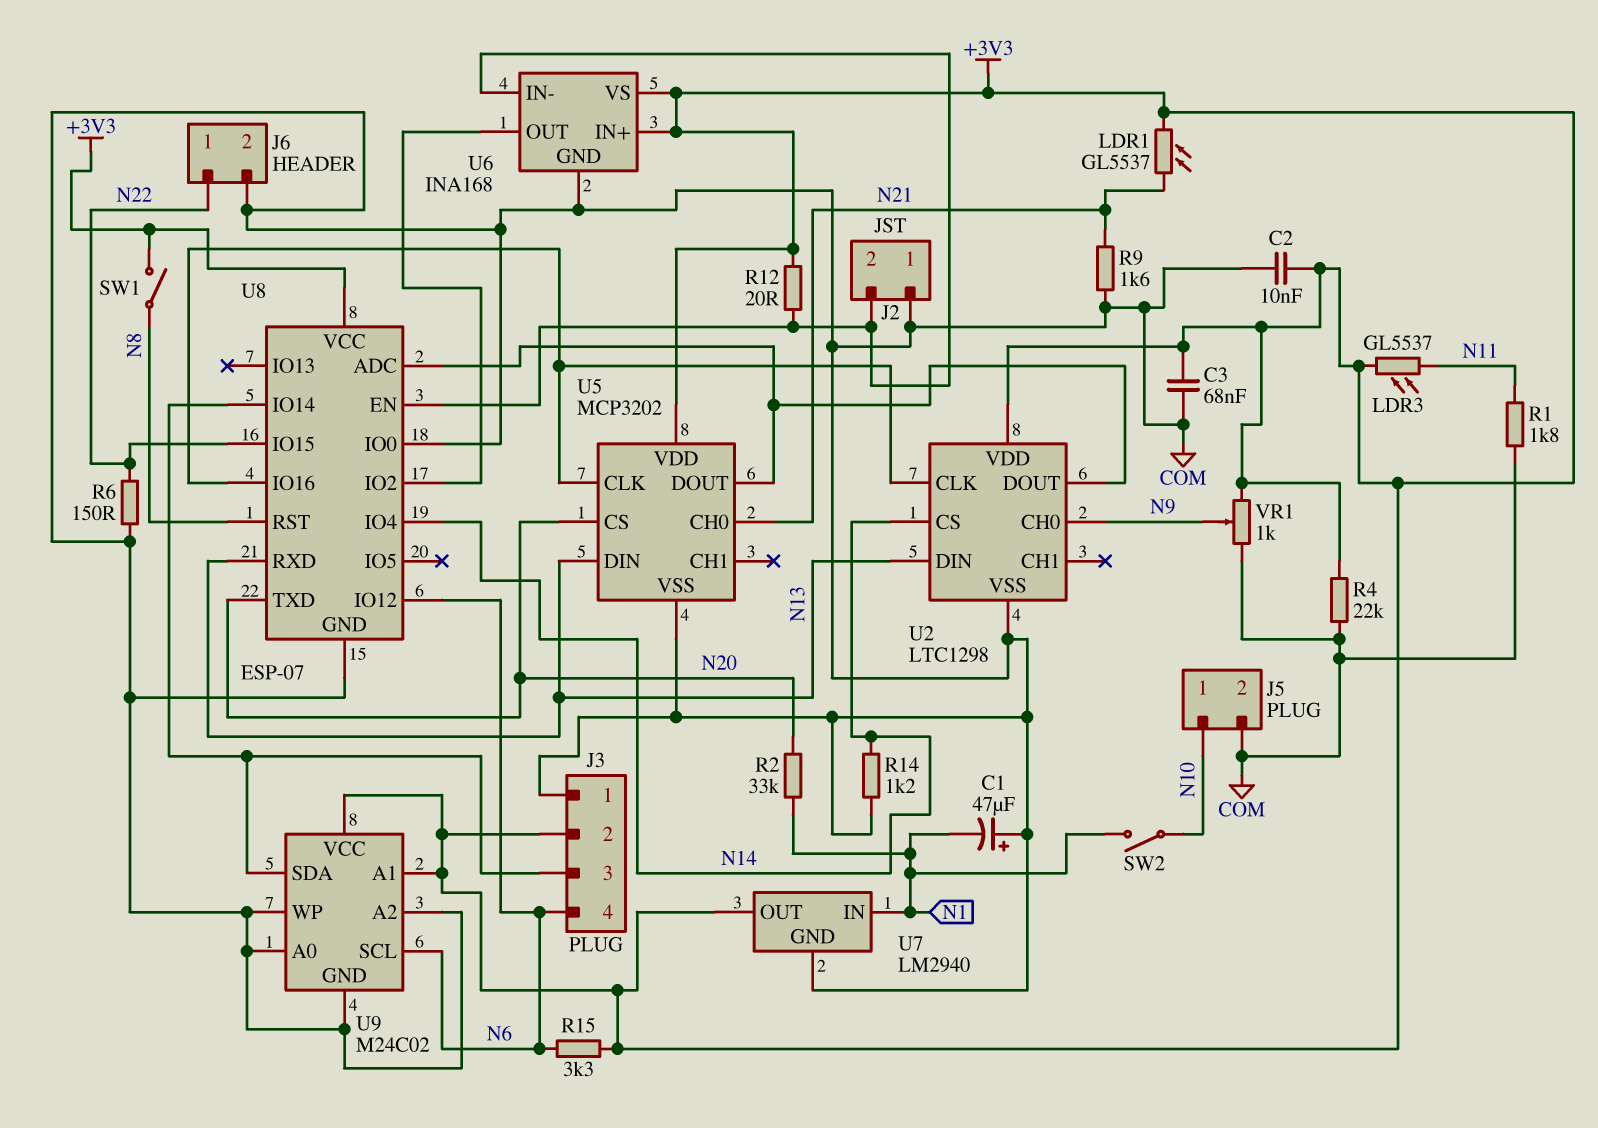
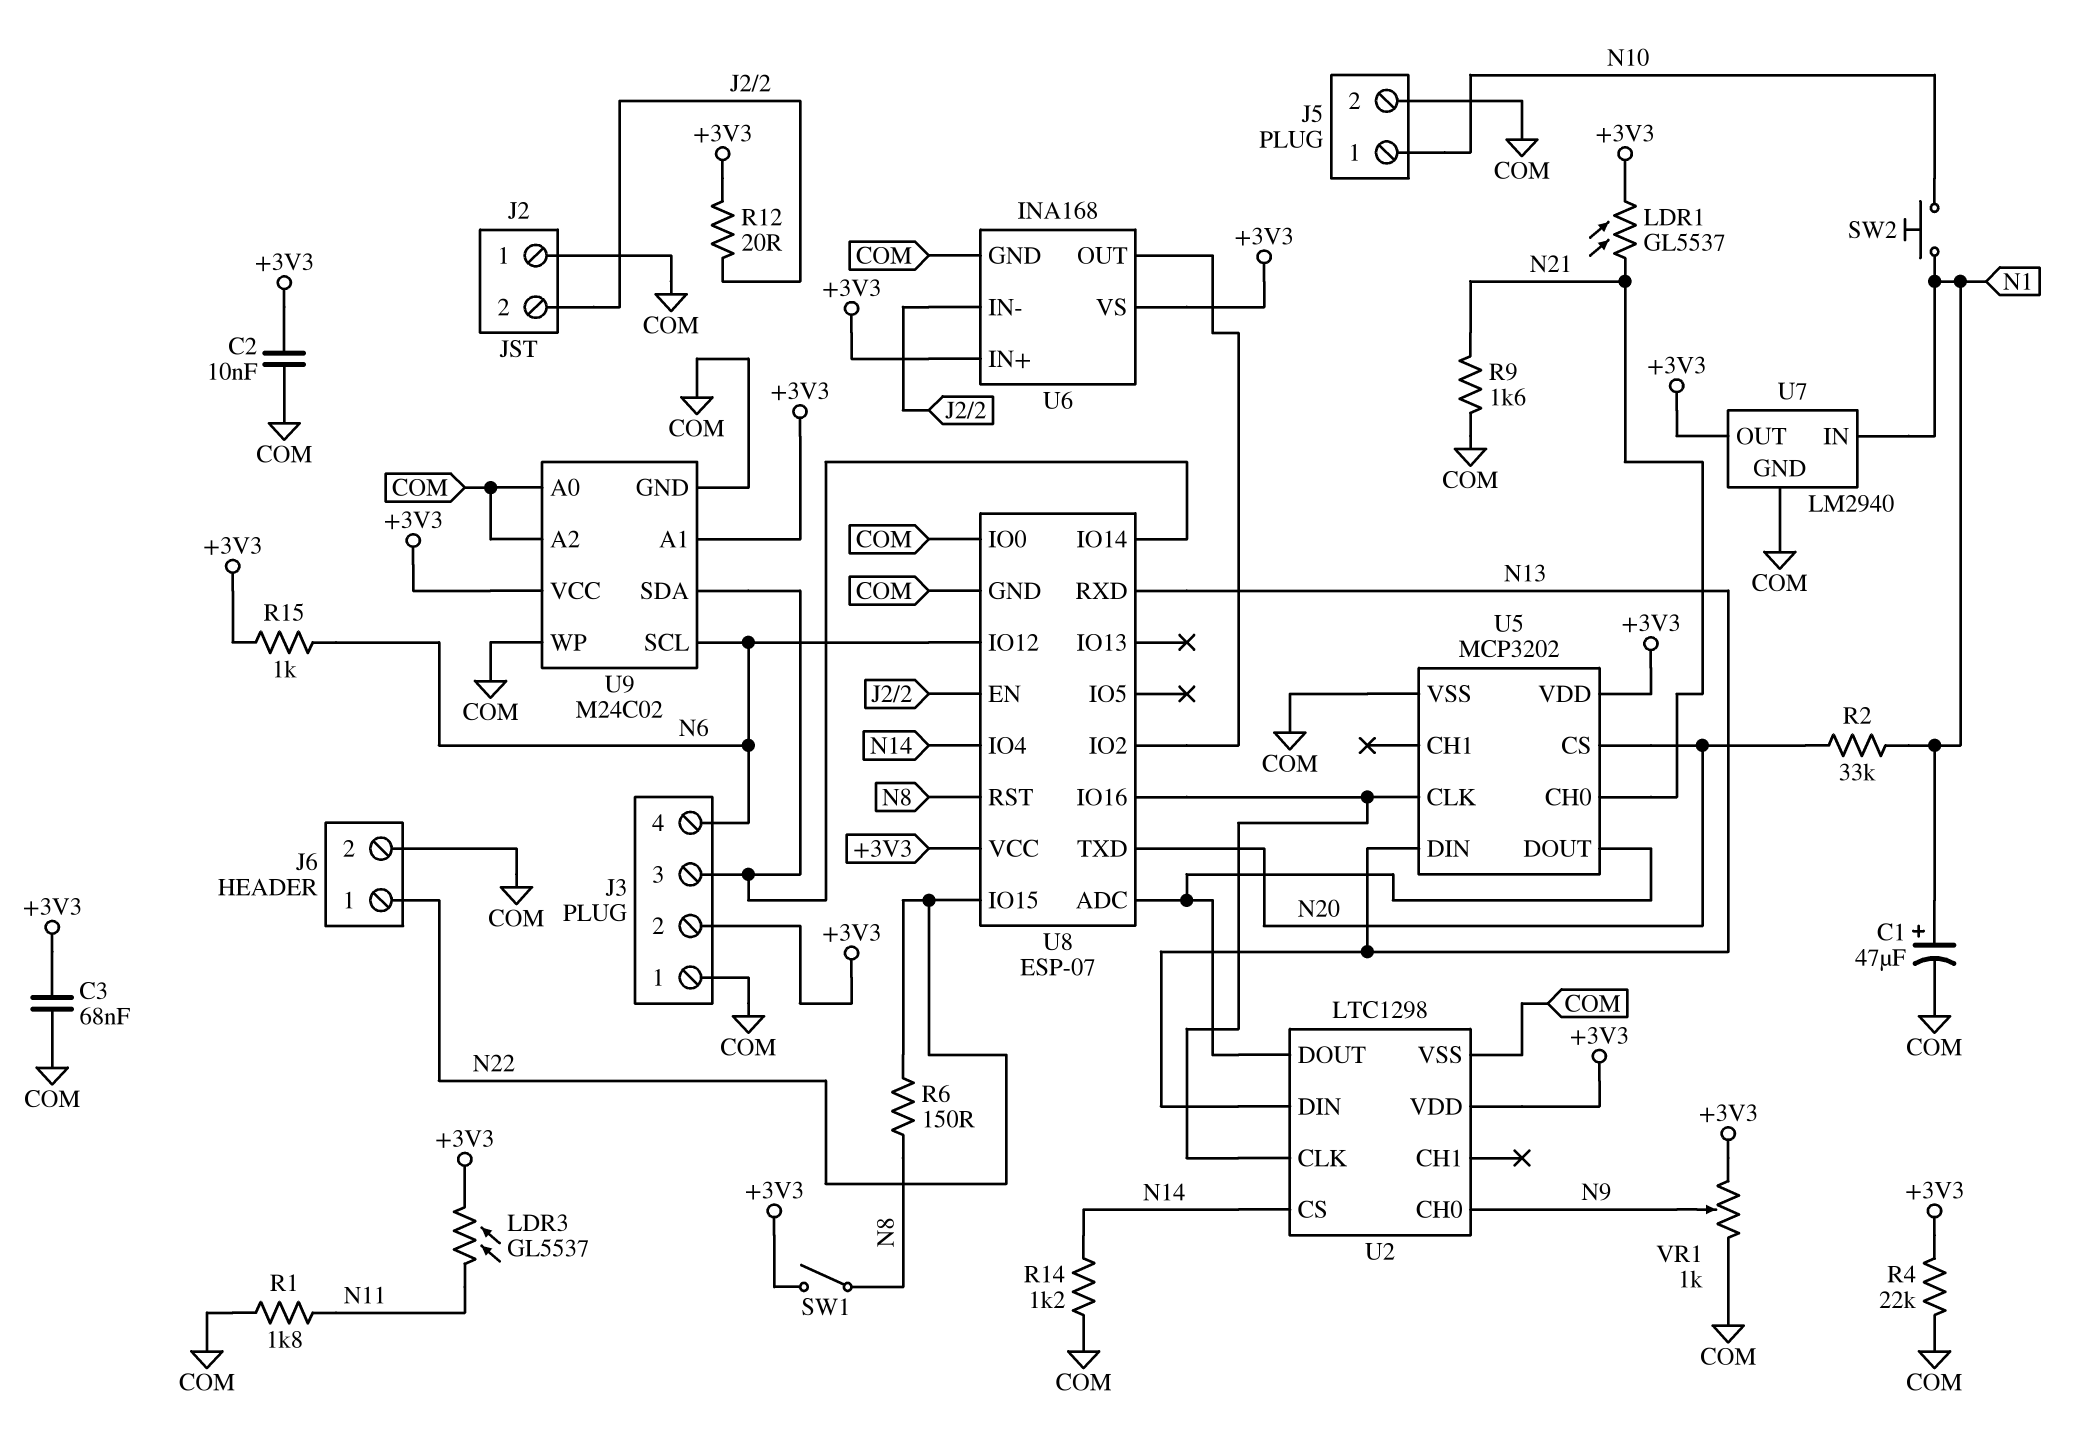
C1: 47uF (plus COM, minus N1) -> 47uF (plus N1, minus COM)
R6: 150 (COM, N22) -> 150 (N8, N22)
R15: 3.3k (+3V3, N6) -> 1k (+3V3, N6)
SW2: switch (N1, N10) -> button (N1, N10)

